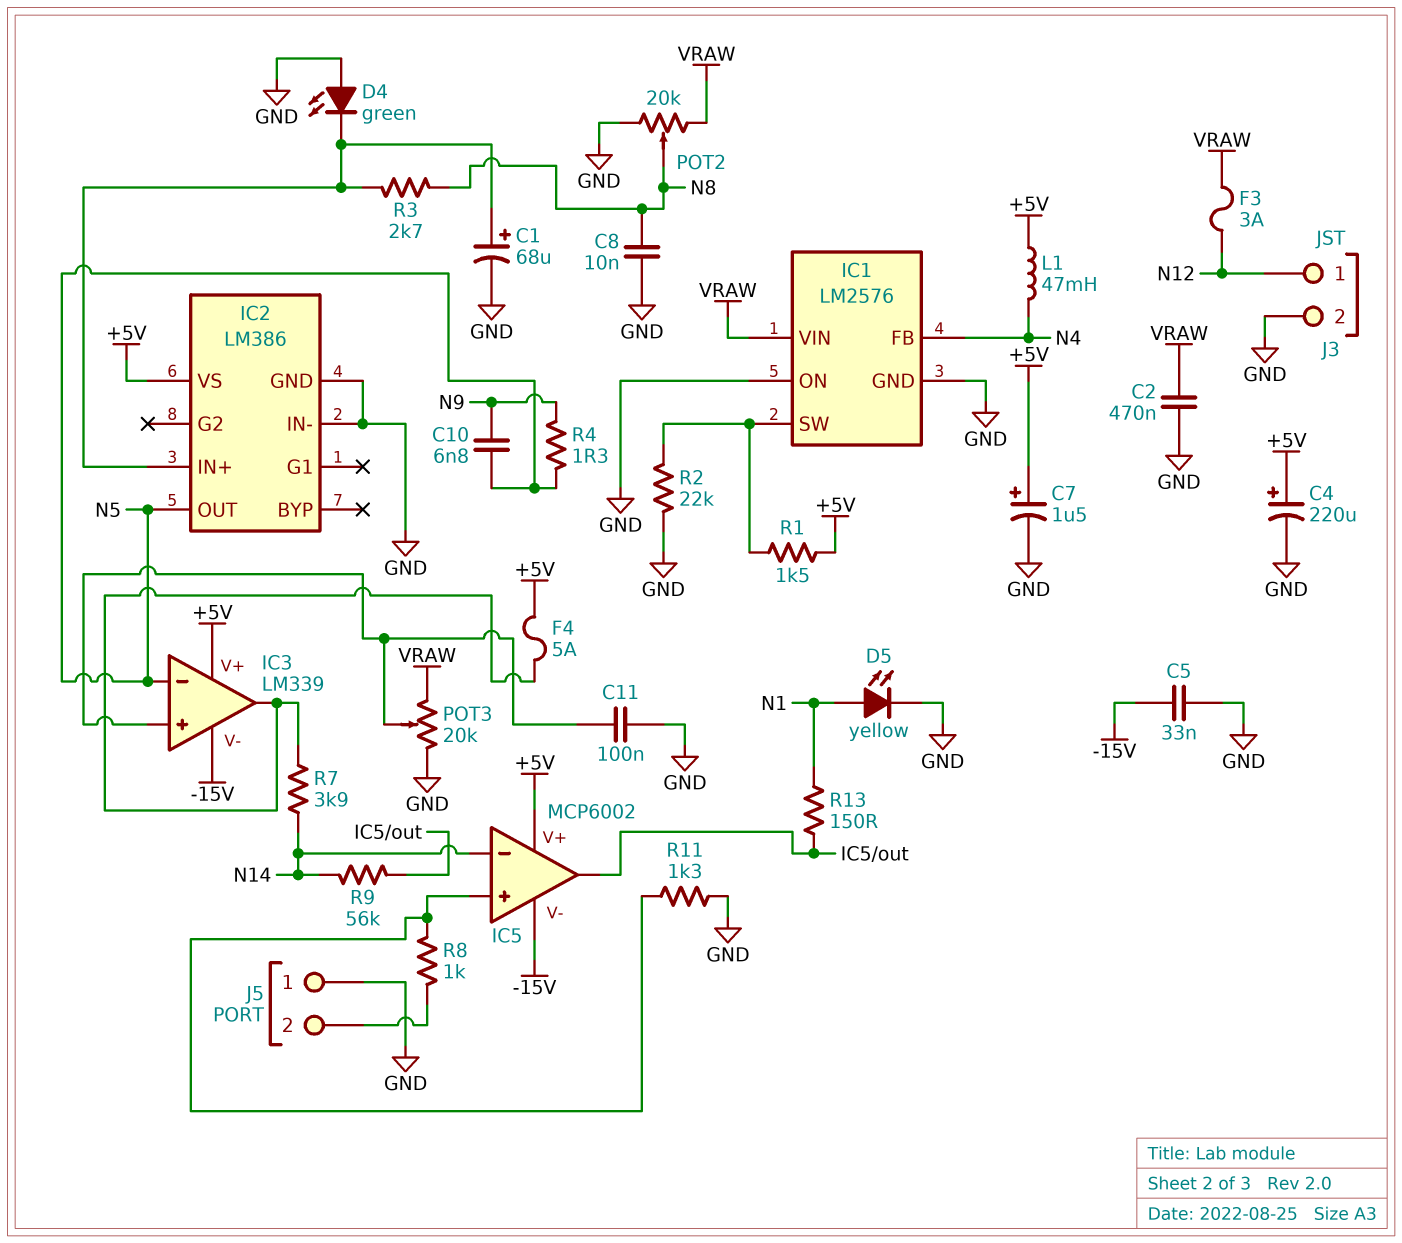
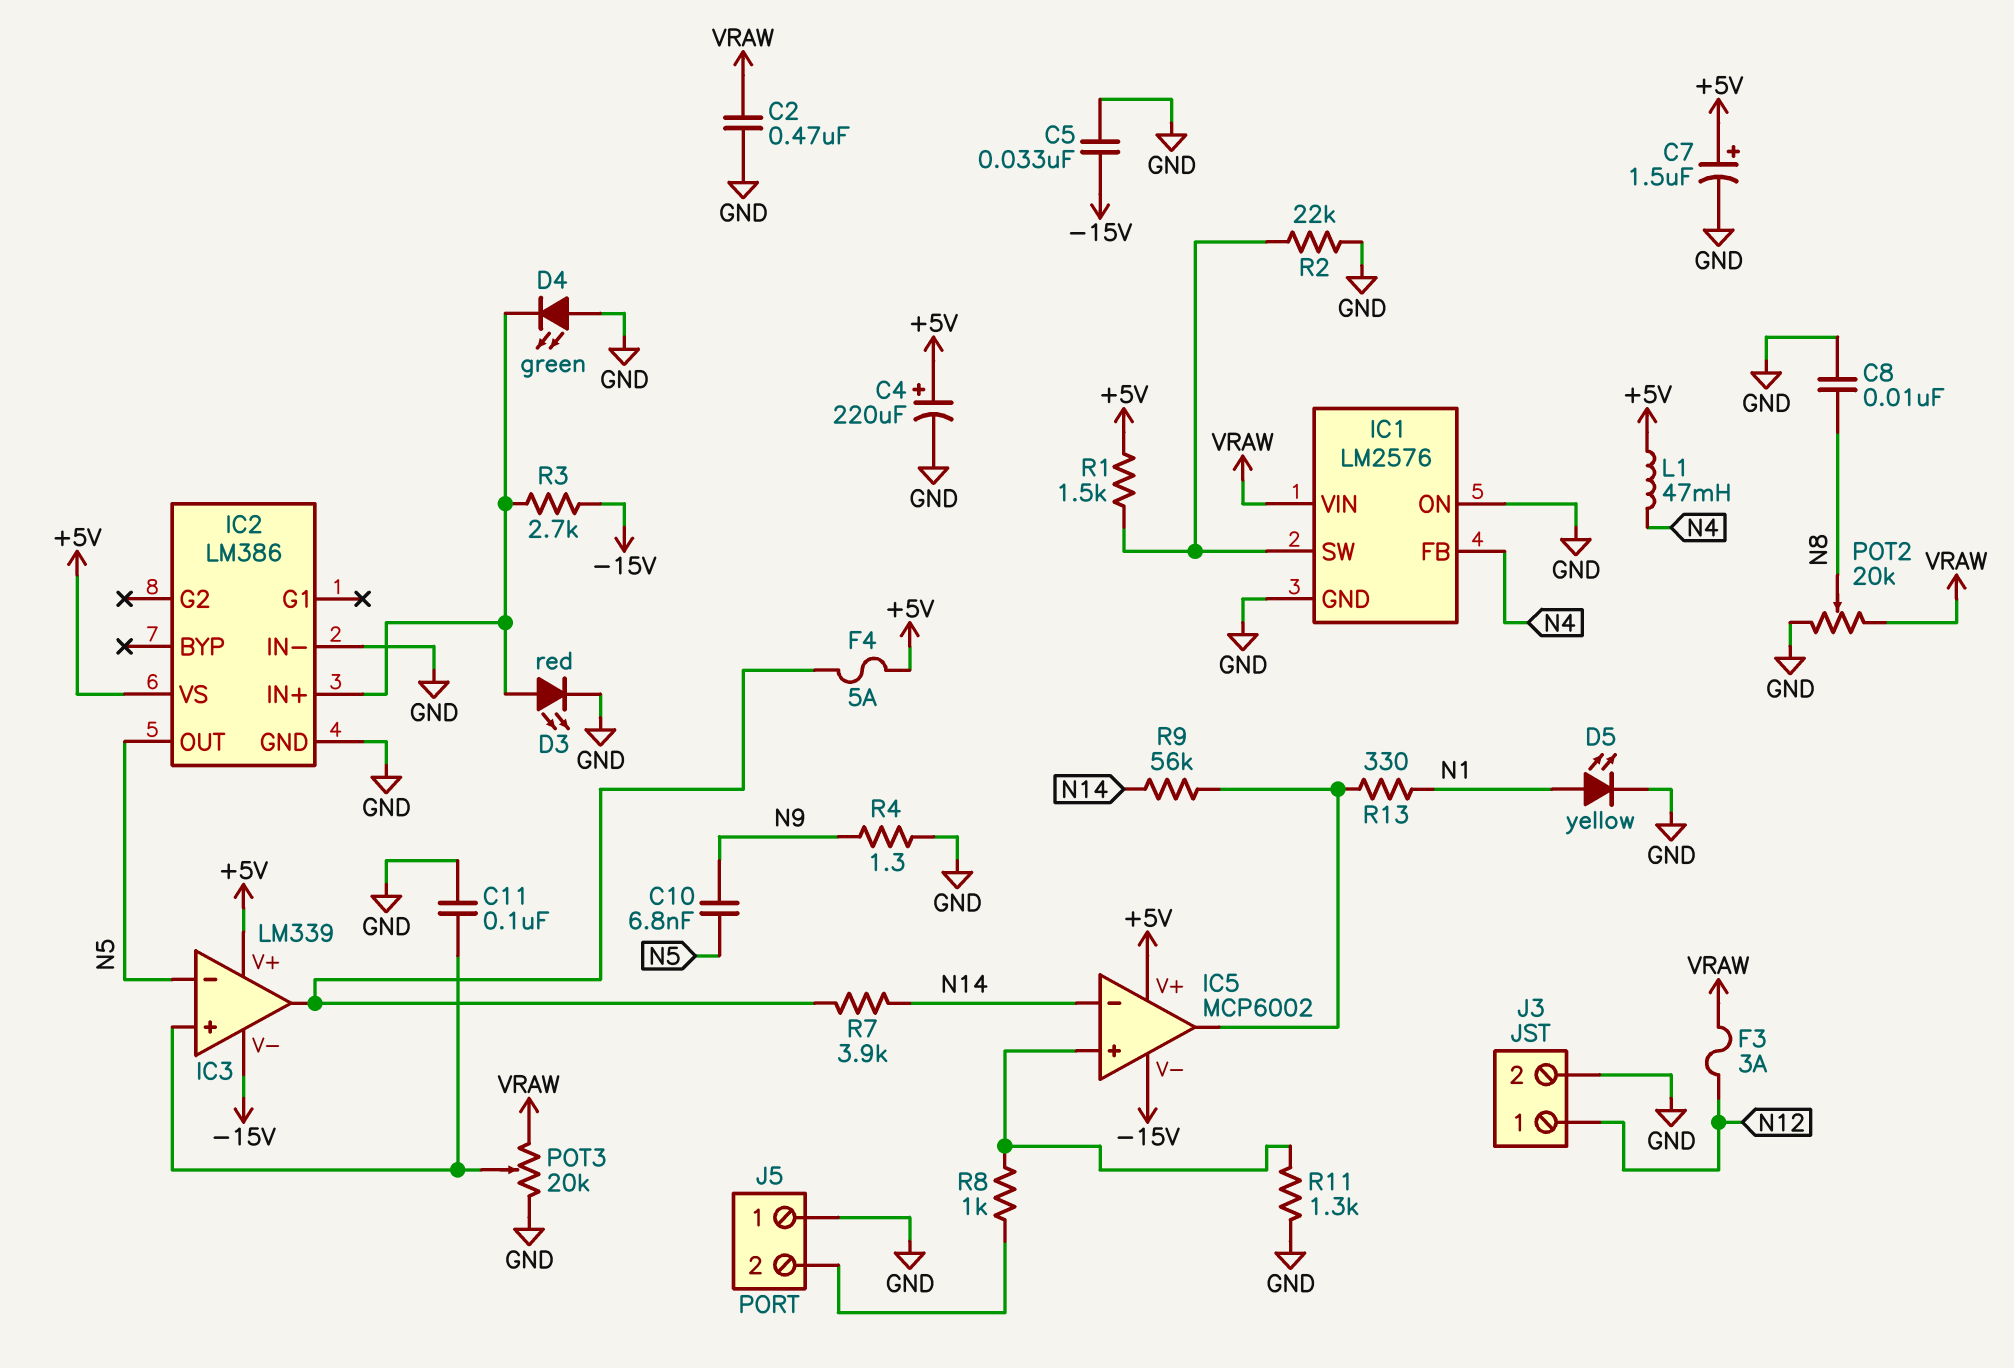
C1: 68uF (plus IC2/IN+, minus GND) -> none
D3: none -> LED red (A IC2/IN+, K GND)
R3: 2.7k (IC2/IN+, N8) -> 2.7k (-15V, IC2/IN+)
R4: 1.3 (N5, N9) -> 1.3 (GND, N9)
R13: 150 (IC5/out, N1) -> 330 (IC5/out, N1)

